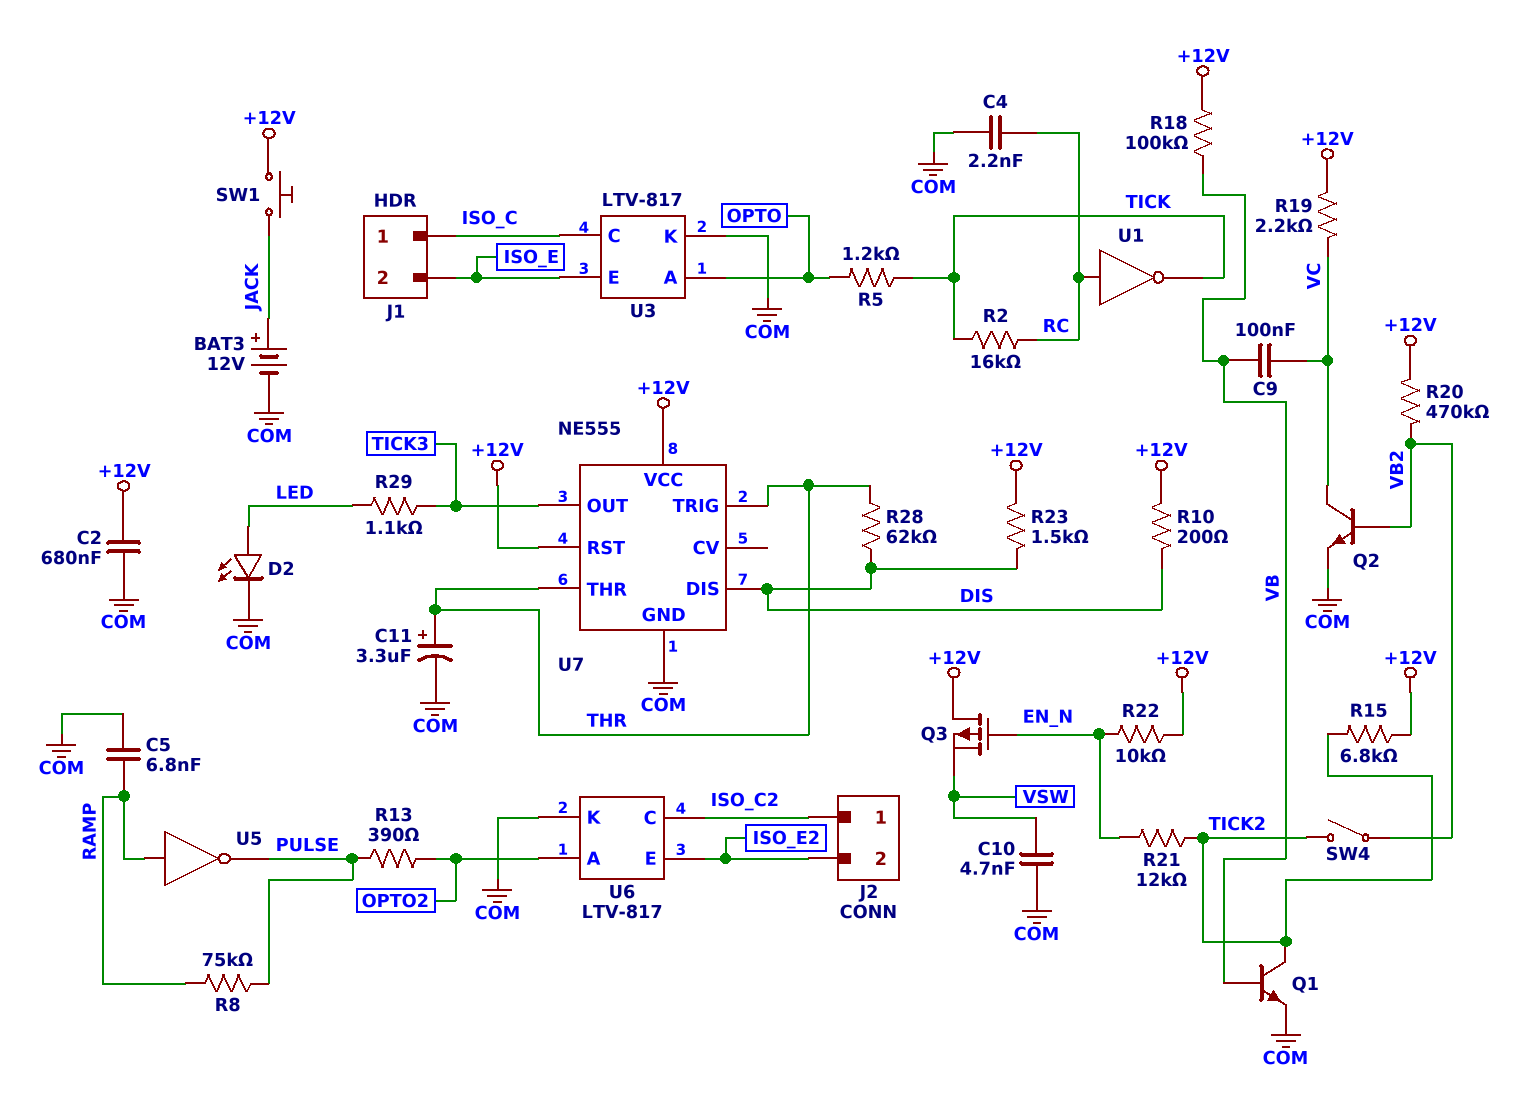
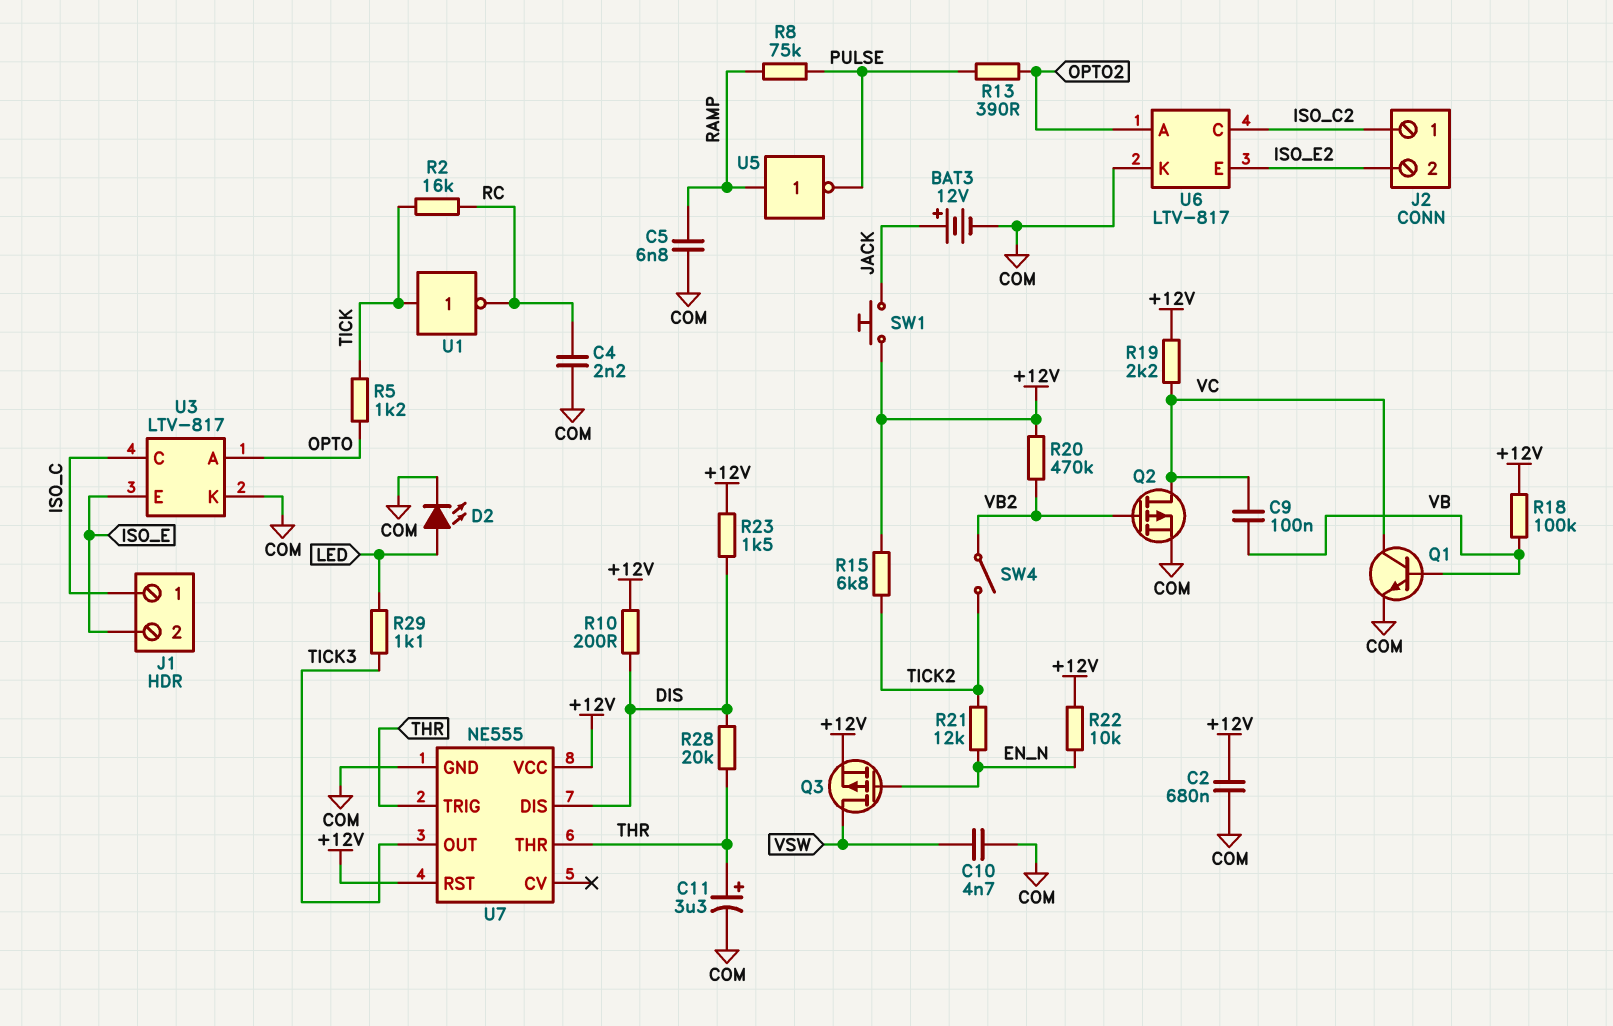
Q1: NPN (B VB, C TICK2, E COM) -> NPN (B VB, C VC, E COM)
Q2: NPN (B VB2, C VC, E COM) -> PMOS (G VB2, D VC, S COM)
Q3: PMOS (G EN_N, D +12V, S VSW) -> PMOS (G EN_N, D VSW, S +12V)
R28: 62k (DIS, THR) -> 20k (DIS, THR)
U1: NOT (in RC, out TICK) -> NOT (in TICK, out RC)

